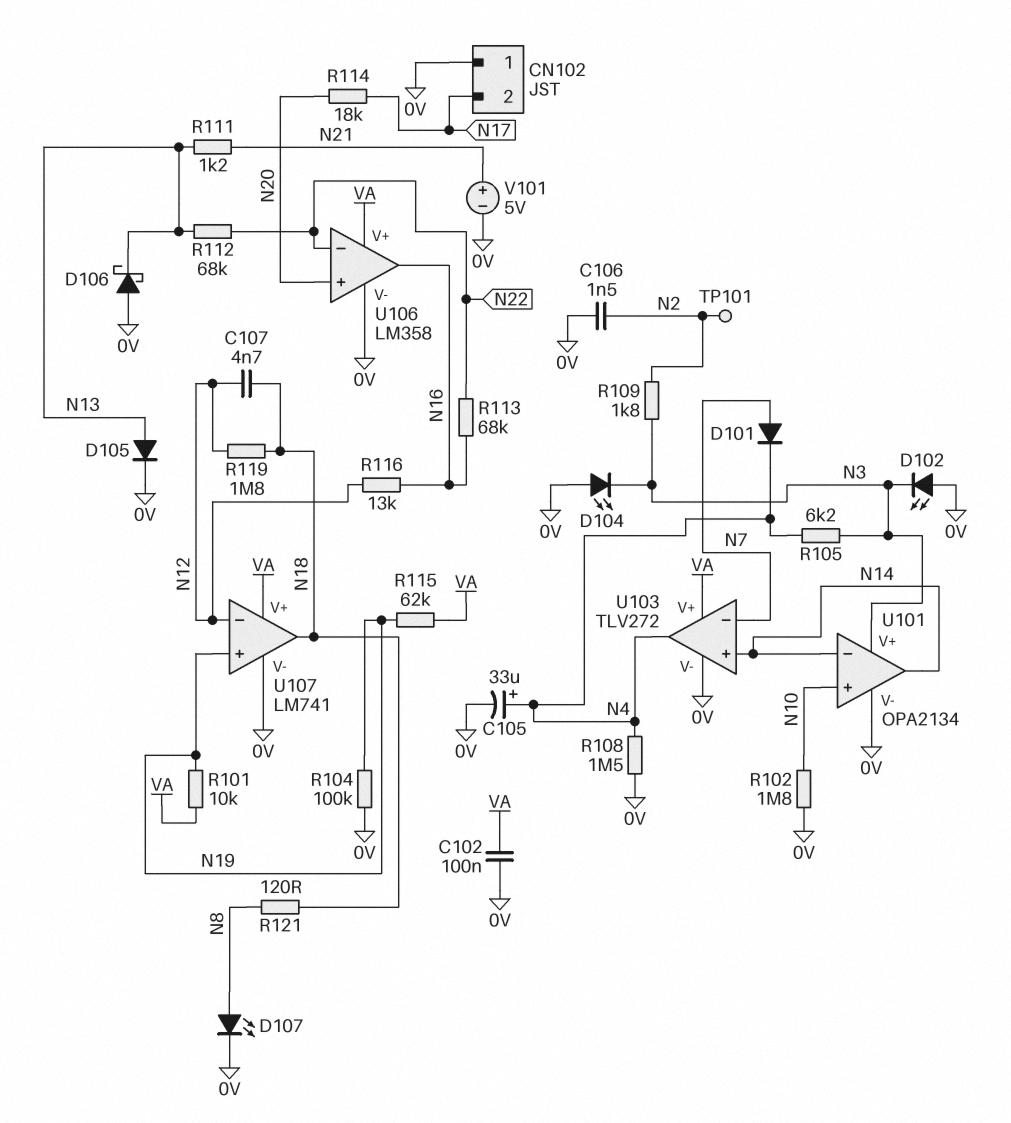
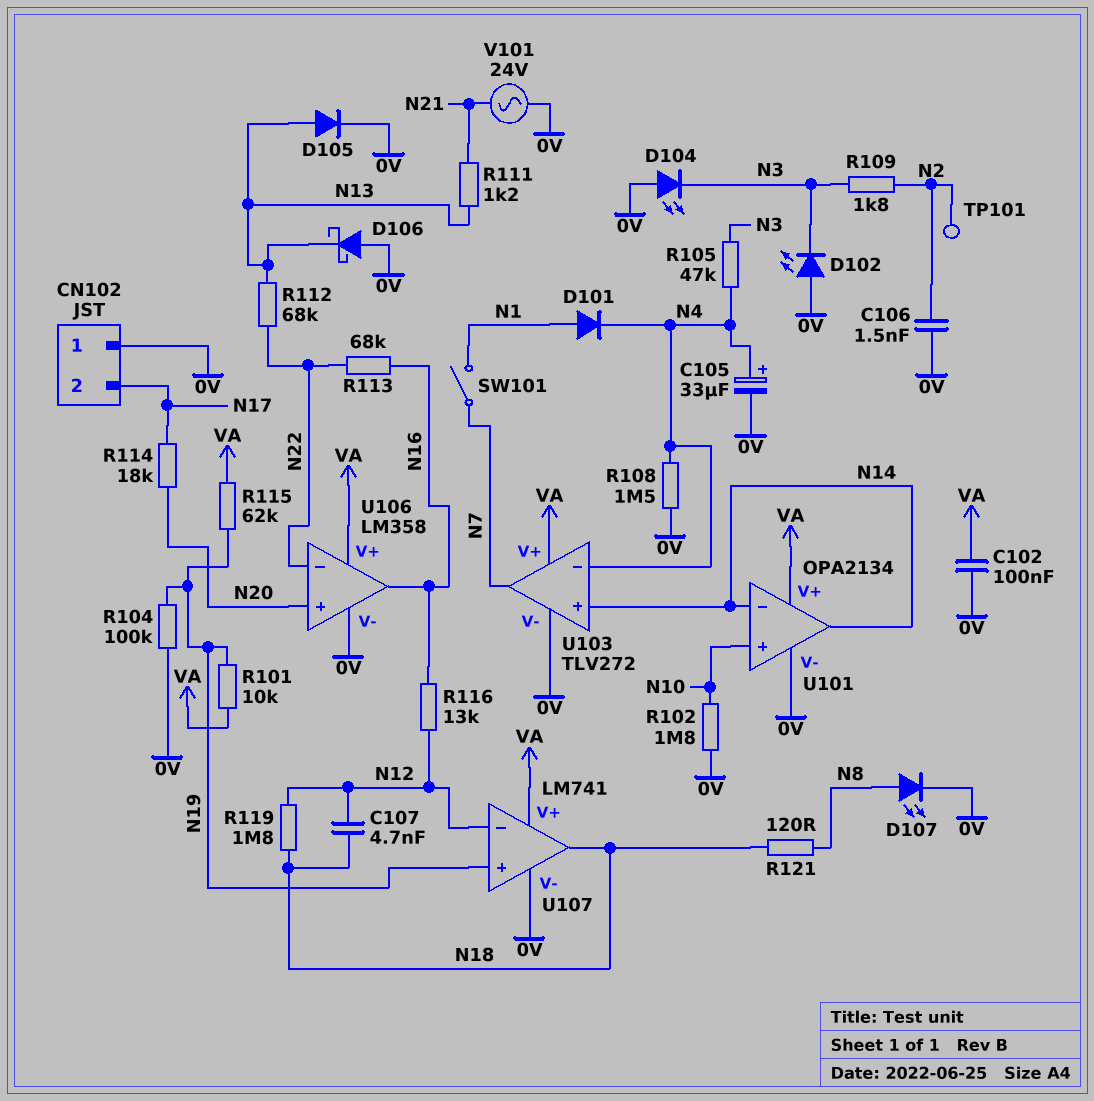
D101: diode (A N7, K N4) -> diode (A N1, K N4)
R105: 6.2k (N3, N4) -> 47k (N3, N4)
SW101: none -> switch (N1, N7)
U101 pin V+: N3 -> VA
U103 pin in-: N7 -> N4
U103 pin out: N4 -> N7
V101: 5V (plus N21, minus 0V) -> AC 24V (0V, N21)

